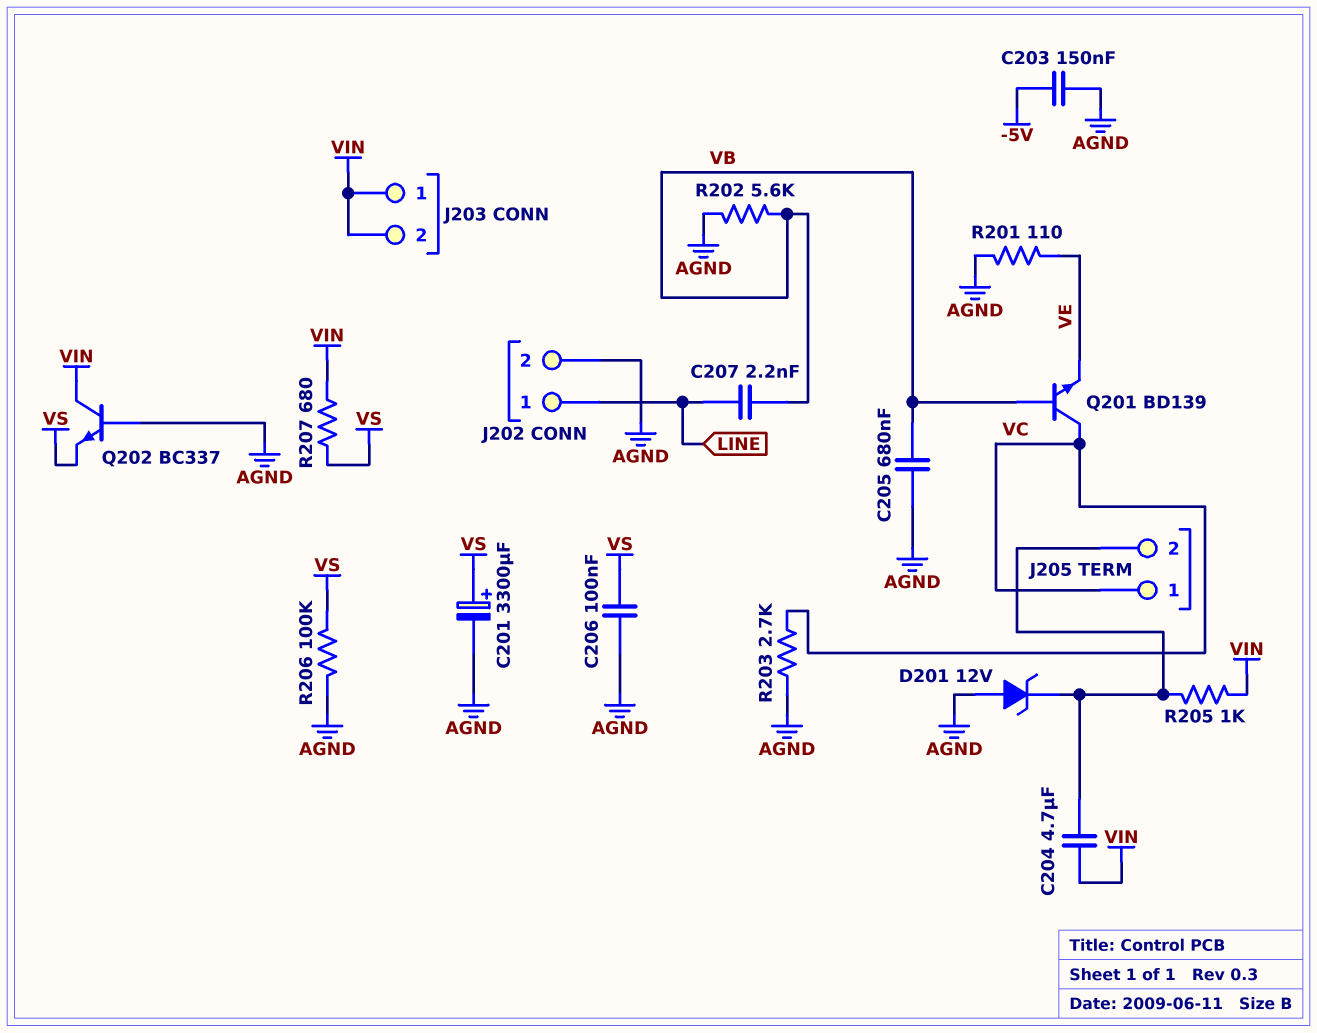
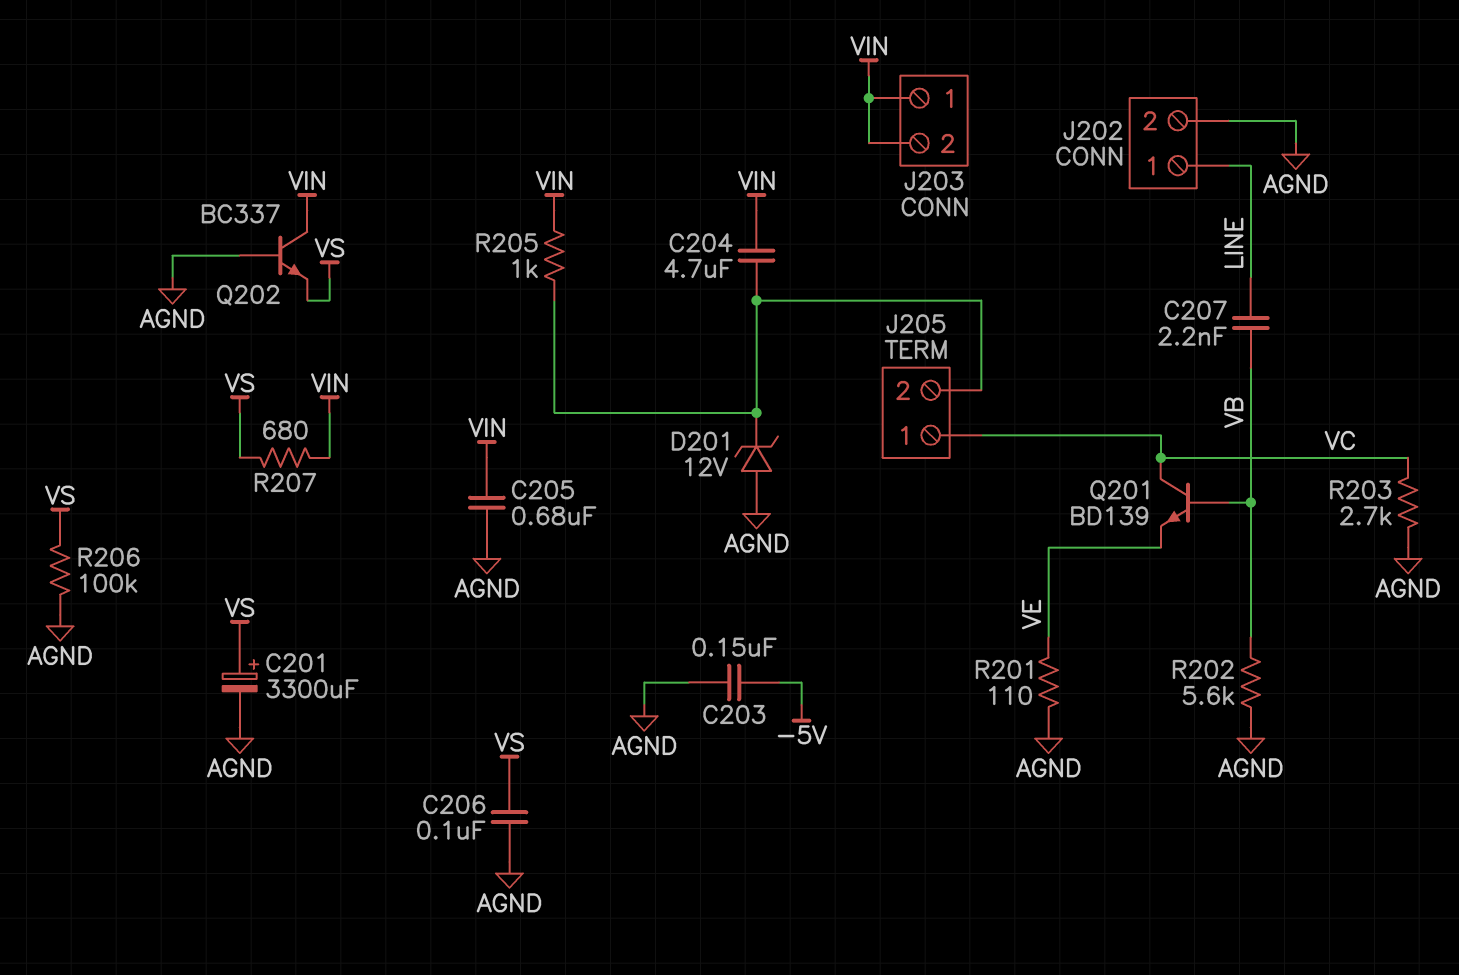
C205: 680nF (AGND, VB) -> 680nF (AGND, VIN)

